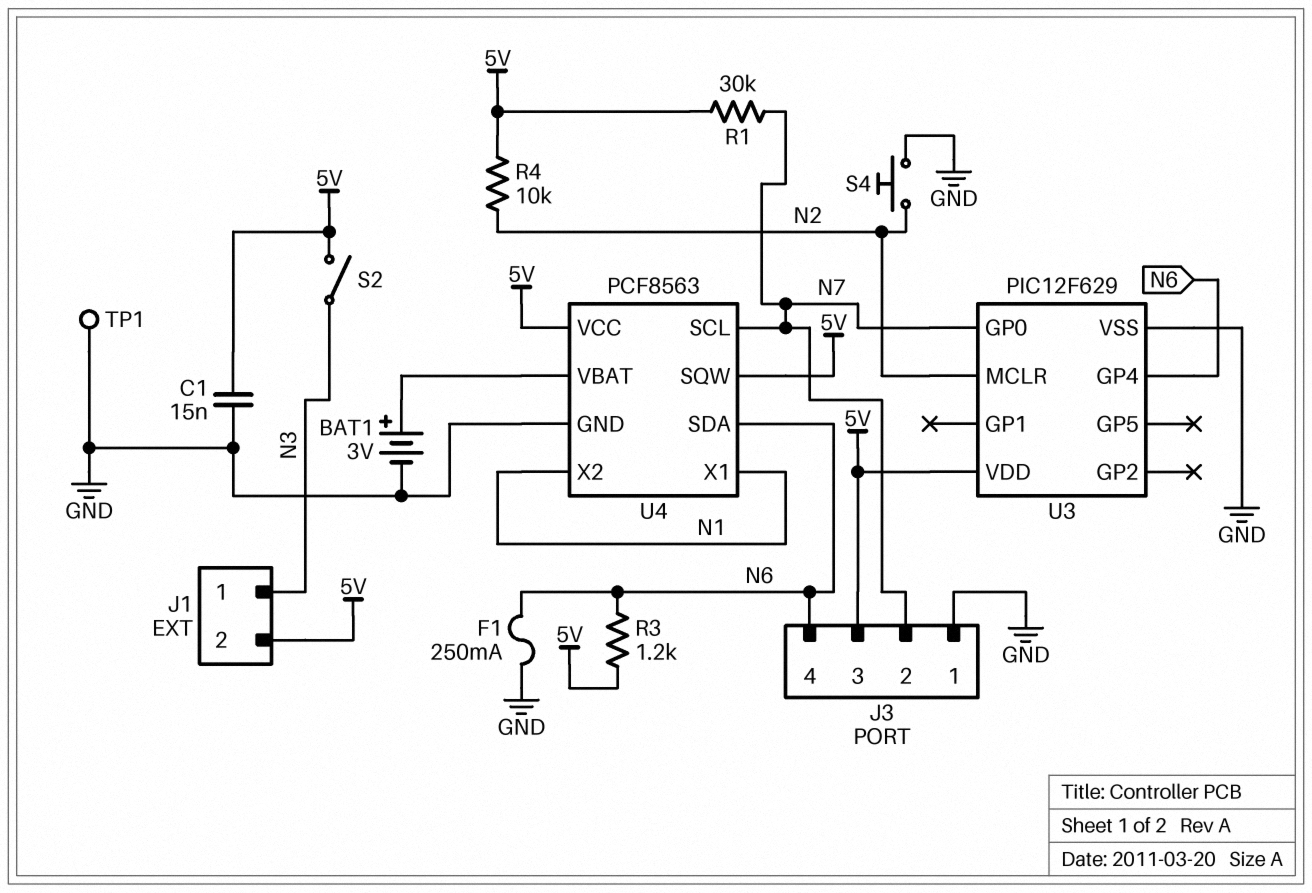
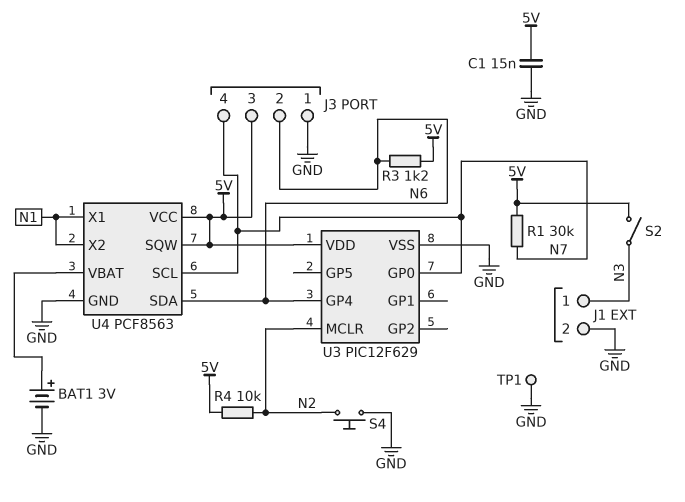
F1: 250mA (GND, N6) -> none
J1 pin 2: 5V -> GND
J3 pin 2: N7 -> N6
J3 pin 4: N6 -> N7

